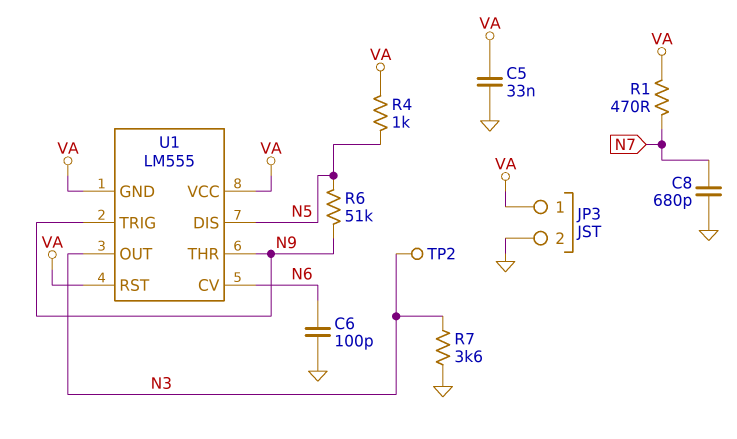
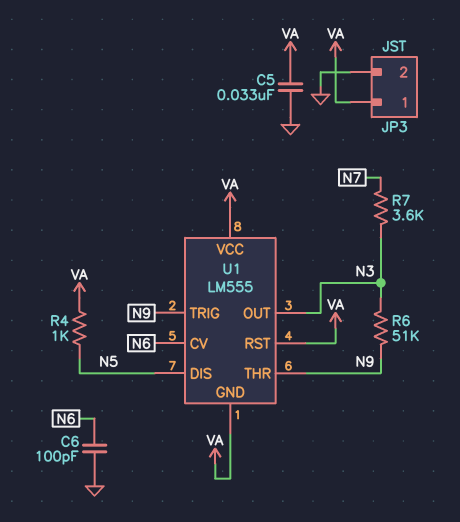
C8: 680pF (GND, N7) -> none
R1: 470 (N7, VA) -> none
R6: 51k (N5, N9) -> 51k (N3, N9)
R7: 3.6k (GND, N3) -> 3.6k (N3, N7)
TP2: test point (N3) -> none

